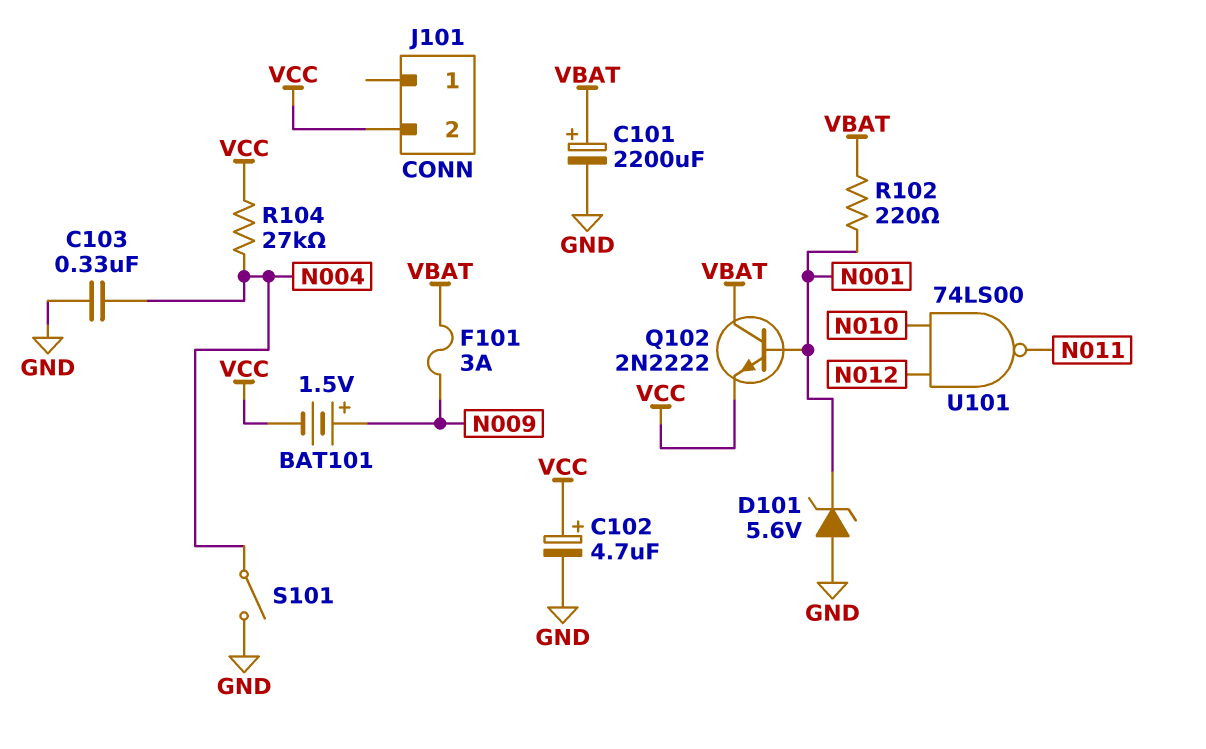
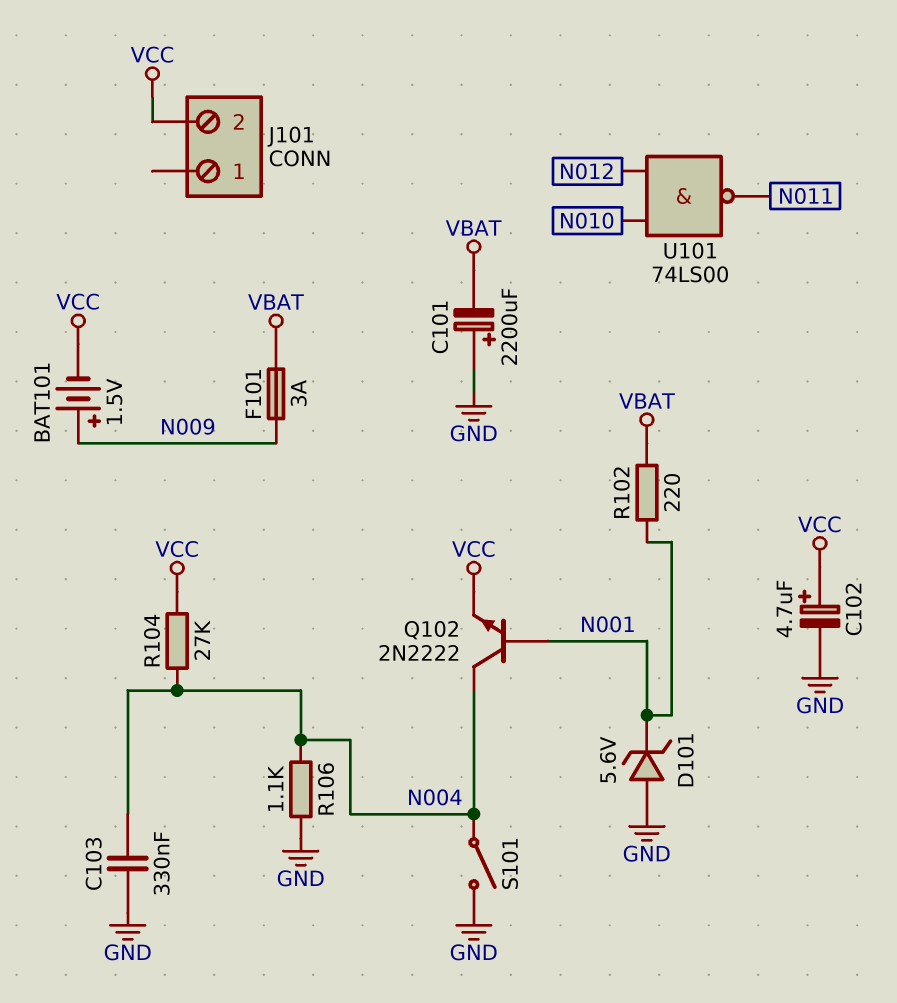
C101: 2200uF (plus VBAT, minus GND) -> 2200uF (plus GND, minus VBAT)
Q102: NPN 2N2222 (B N001, C VBAT, E VCC) -> NPN 2N2222 (B N001, C N004, E VCC)
R106: none -> 1.1k (GND, N004)

